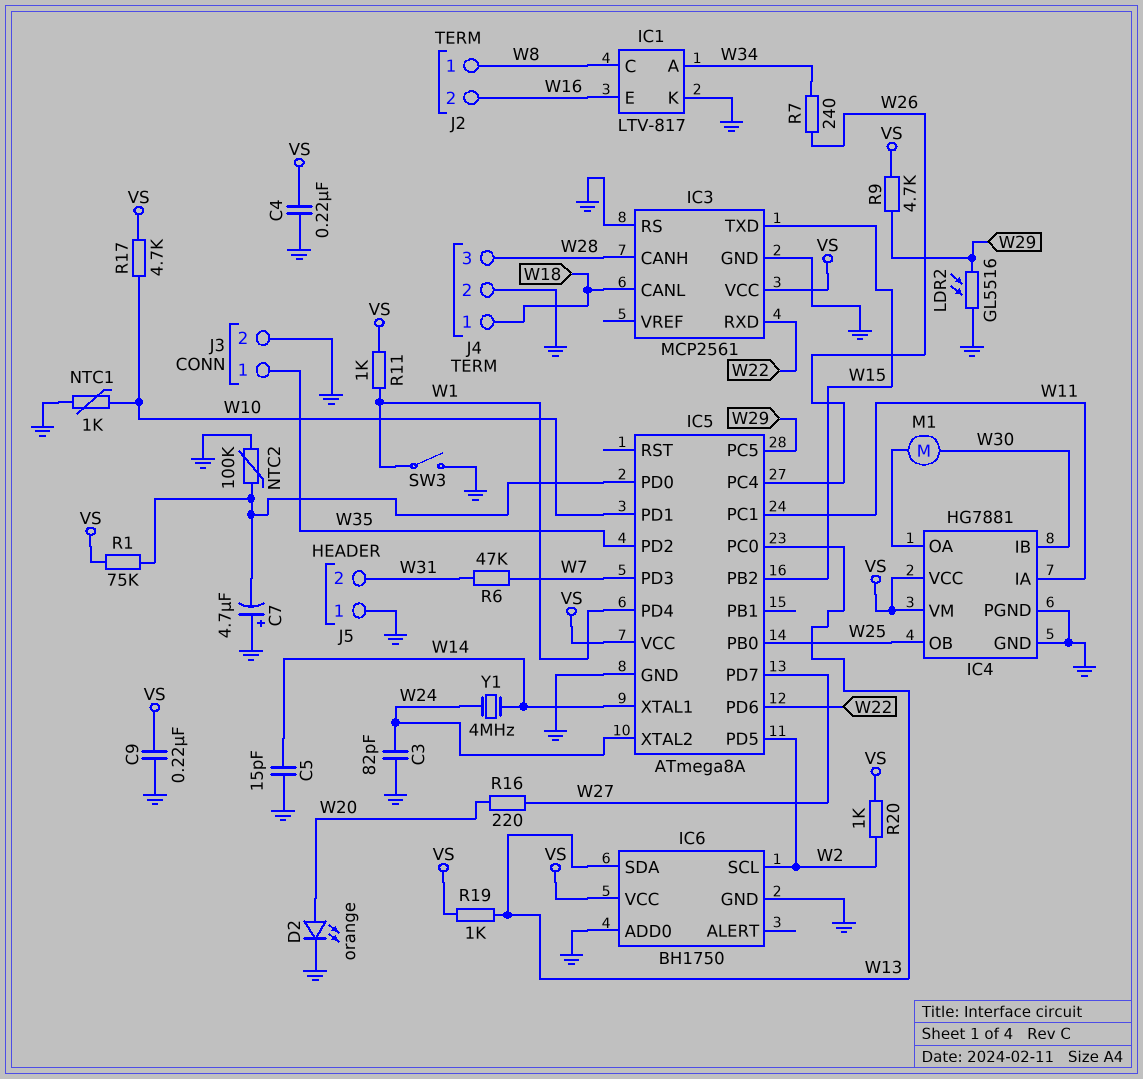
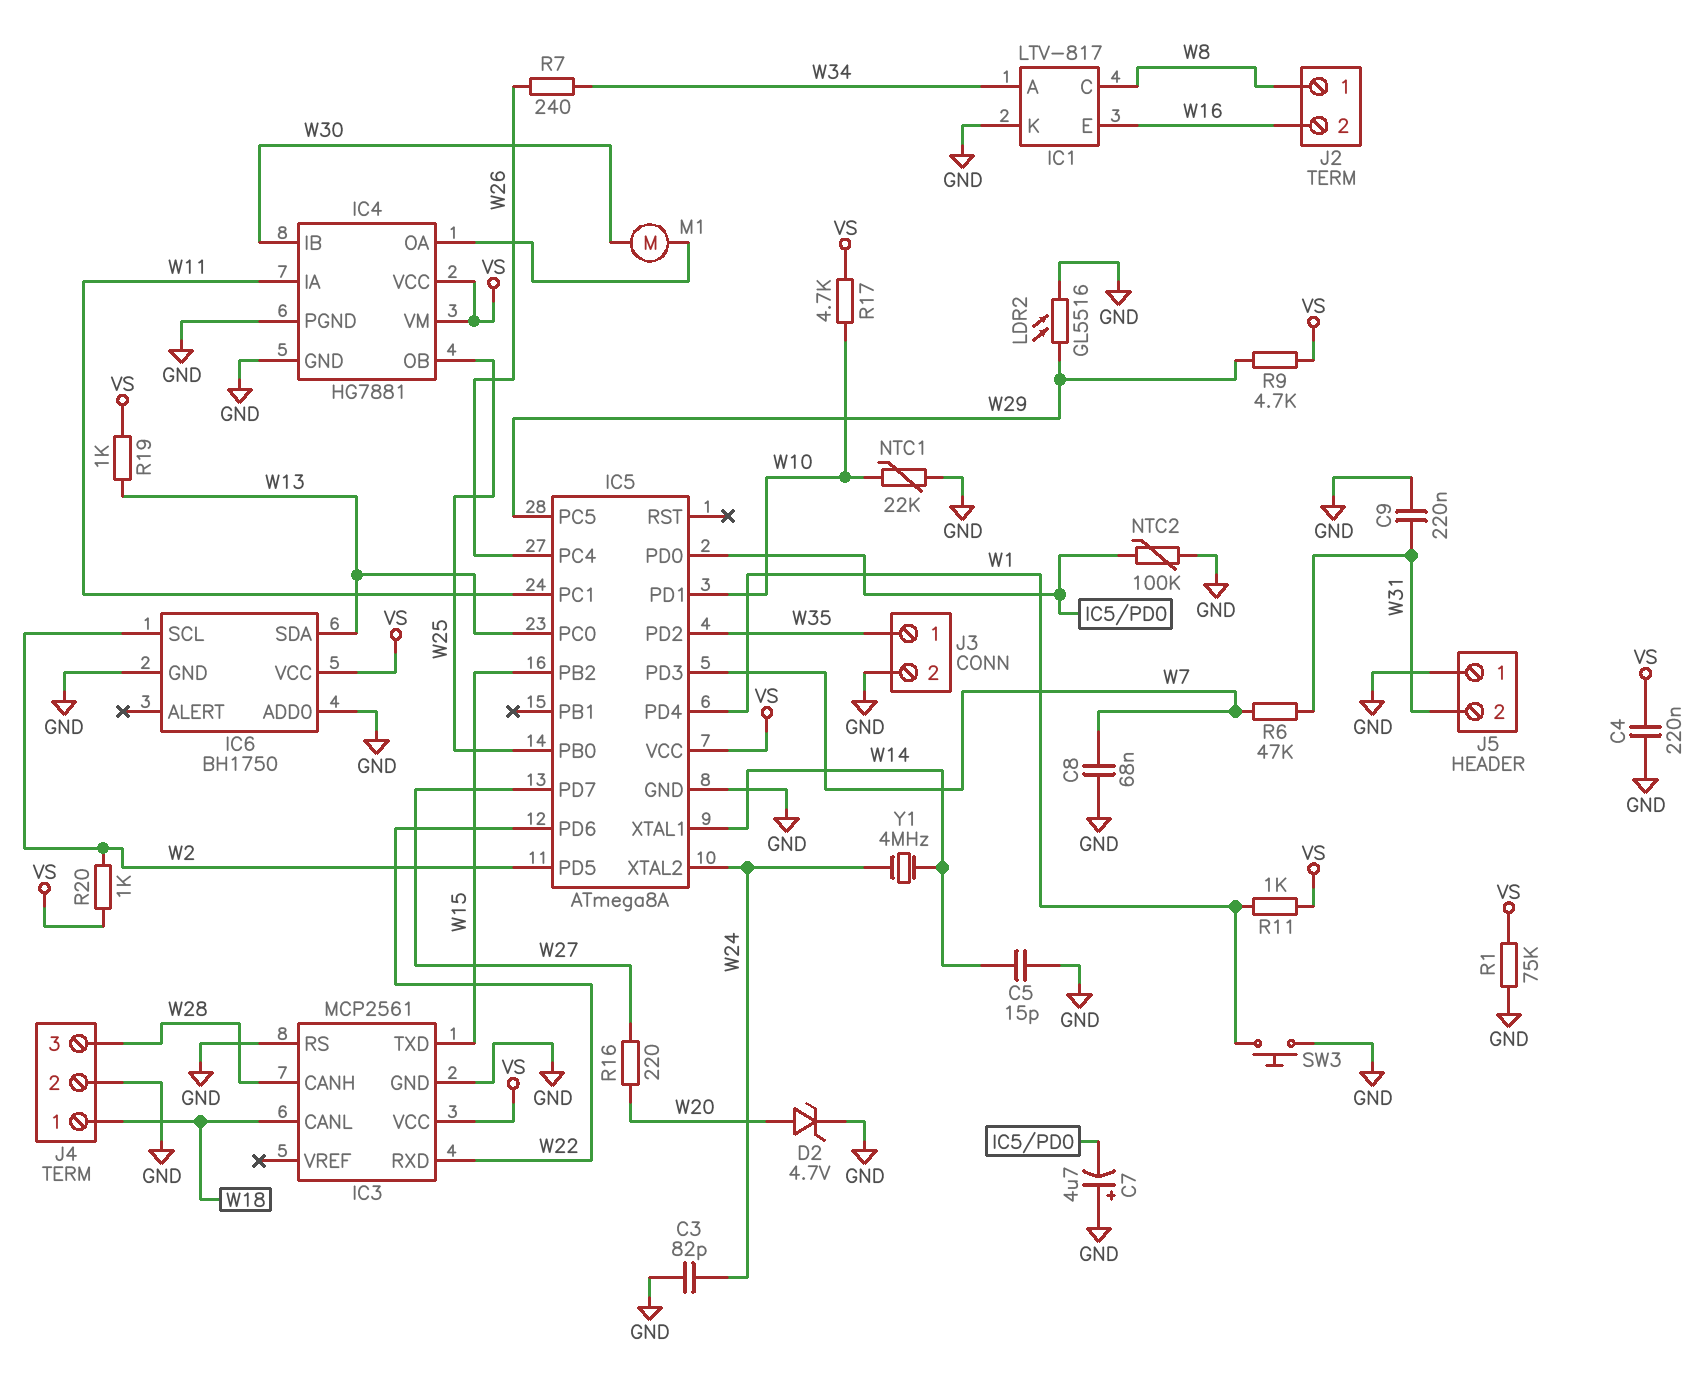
C8: none -> 68nF (GND, W7)
C9: 220nF (GND, VS) -> 220nF (GND, W31)
D2: LED orange (A W20, K GND) -> zener 4.7V (A W20, K GND)
NTC1: 1k (GND, W10) -> 22k (GND, W10)
R1: 75k (IC5/PD0, VS) -> 75k (GND, VS)
SW3: switch (GND, W1) -> button (GND, W1)

